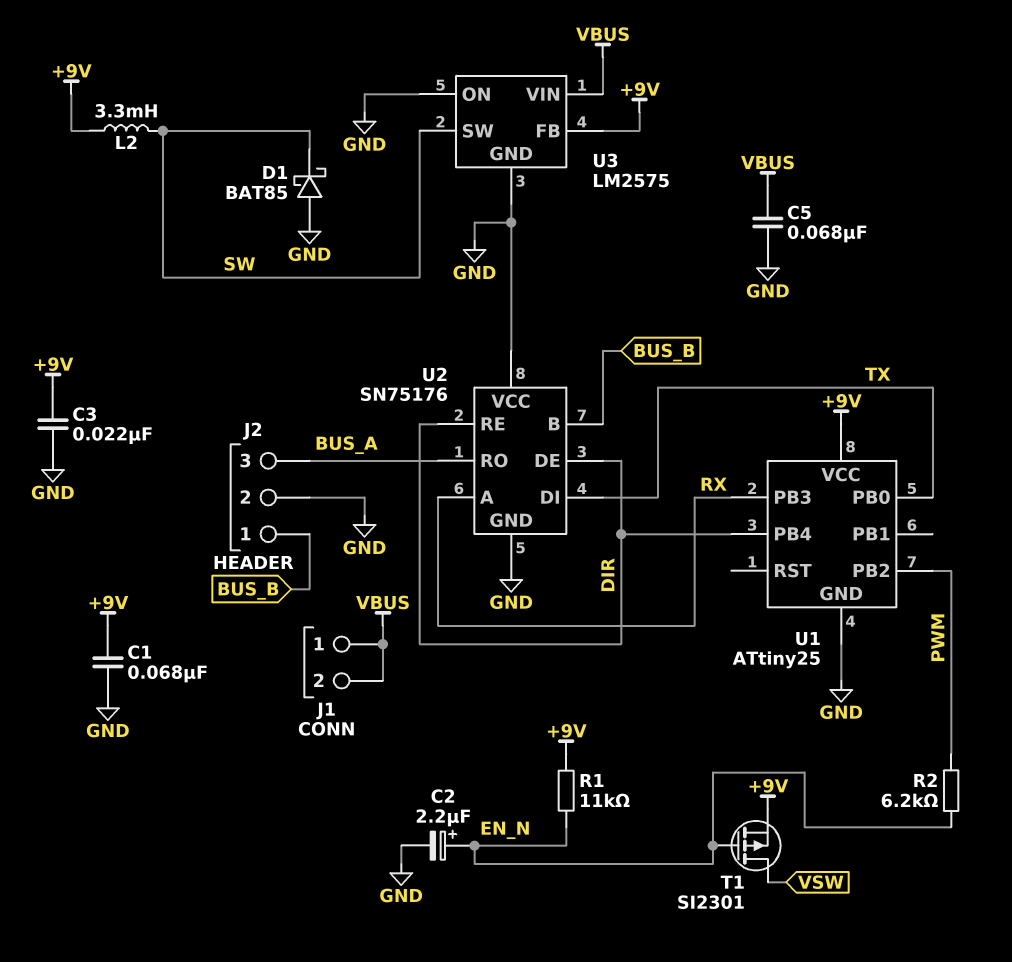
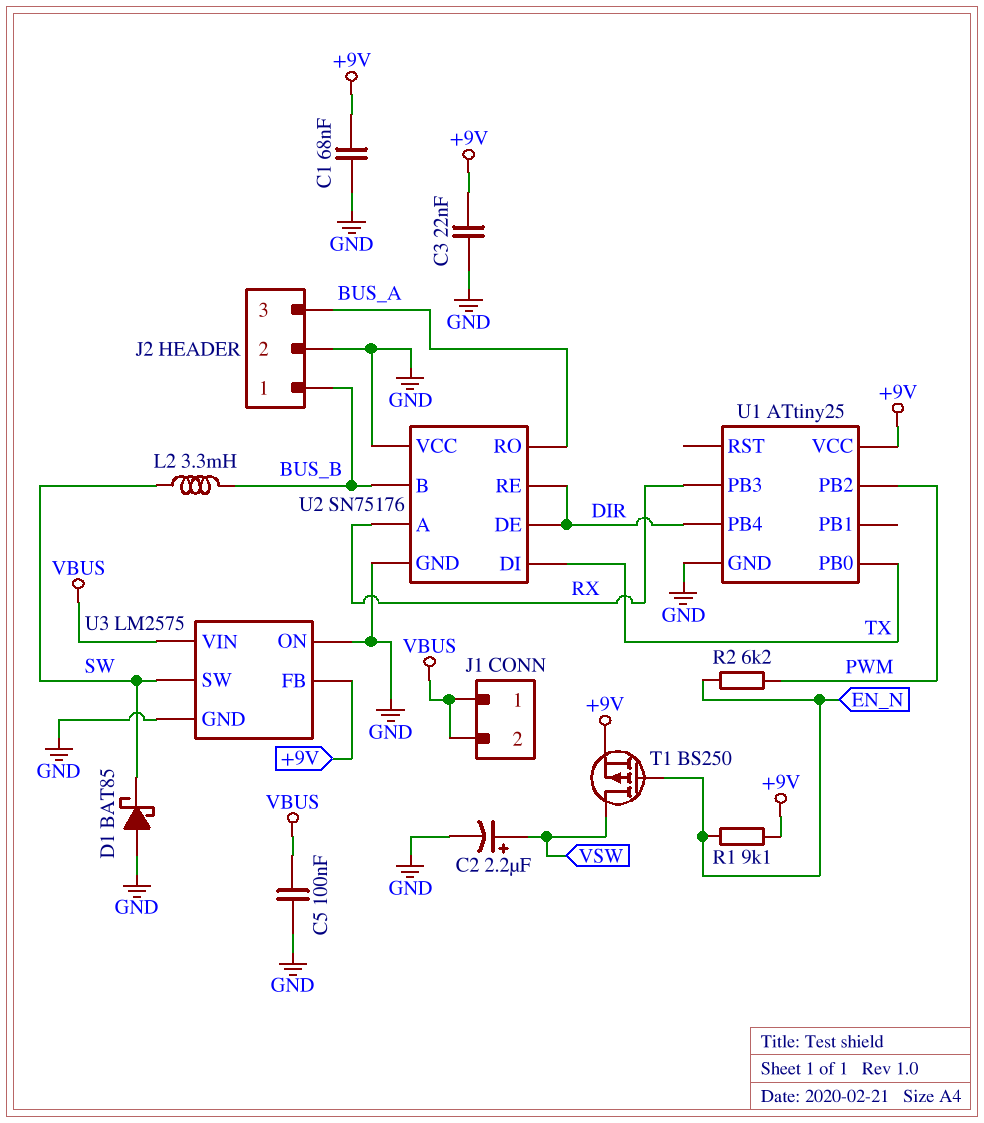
C2: 2.2uF (plus EN_N, minus GND) -> 2.2uF (plus VSW, minus GND)
C5: 68nF (GND, VBUS) -> 100nF (GND, VBUS)
L2: 3.3mH (+9V, SW) -> 3.3mH (BUS_B, SW)
R1: 11k (+9V, EN_N) -> 9.1k (+9V, EN_N)
T1: PMOS SI2301 (G EN_N, D VSW, S +9V) -> PMOS BS250 (G EN_N, D VSW, S +9V)

